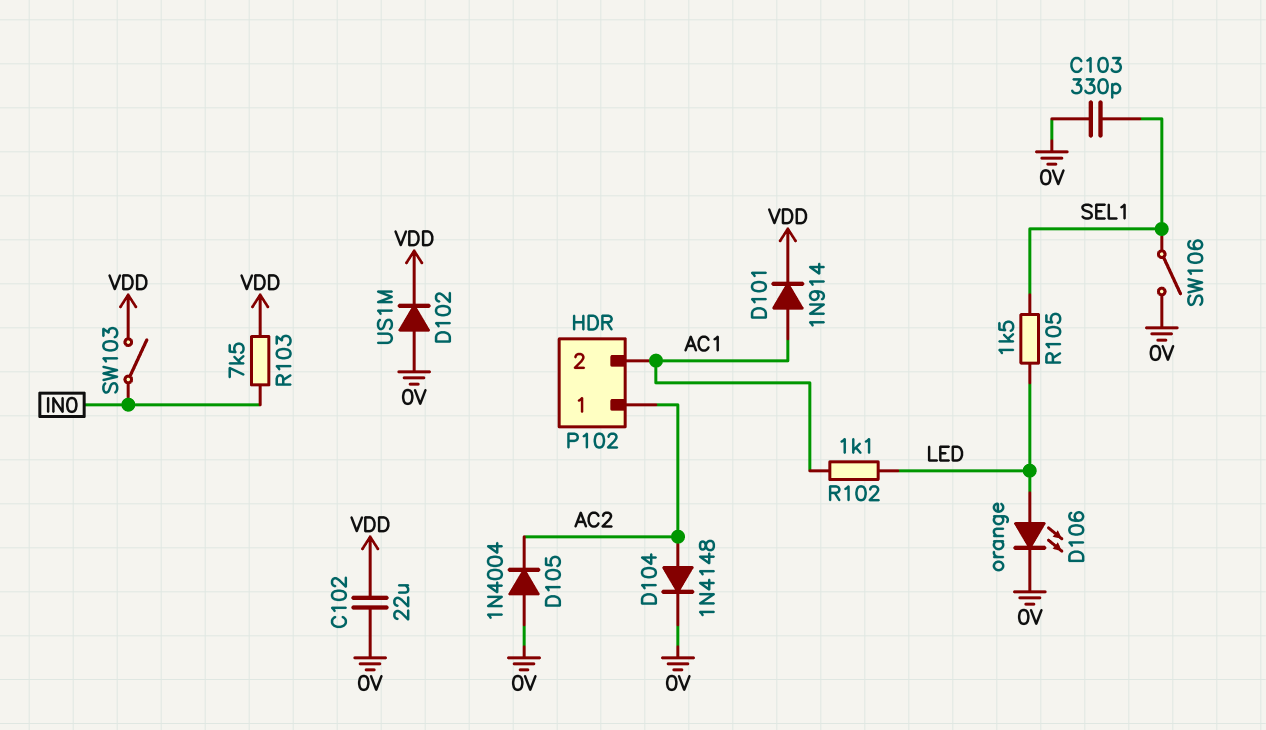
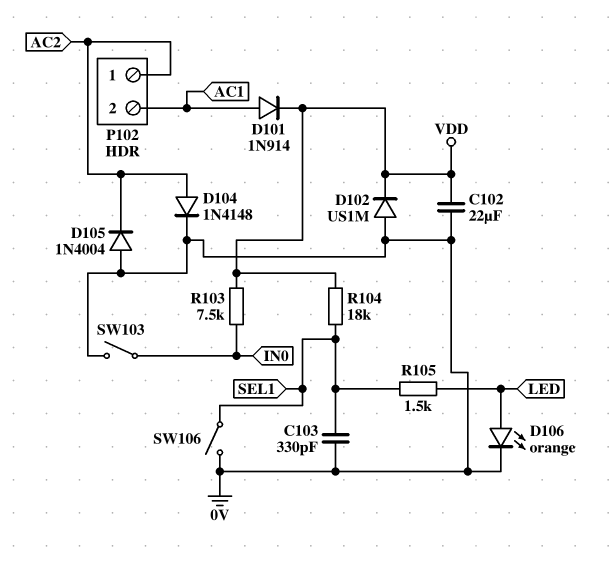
R102: 1.1k (AC1, LED) -> none
R104: none -> 18k (SEL1, VDD)
SW103: switch (IN0, VDD) -> switch (0V, IN0)

